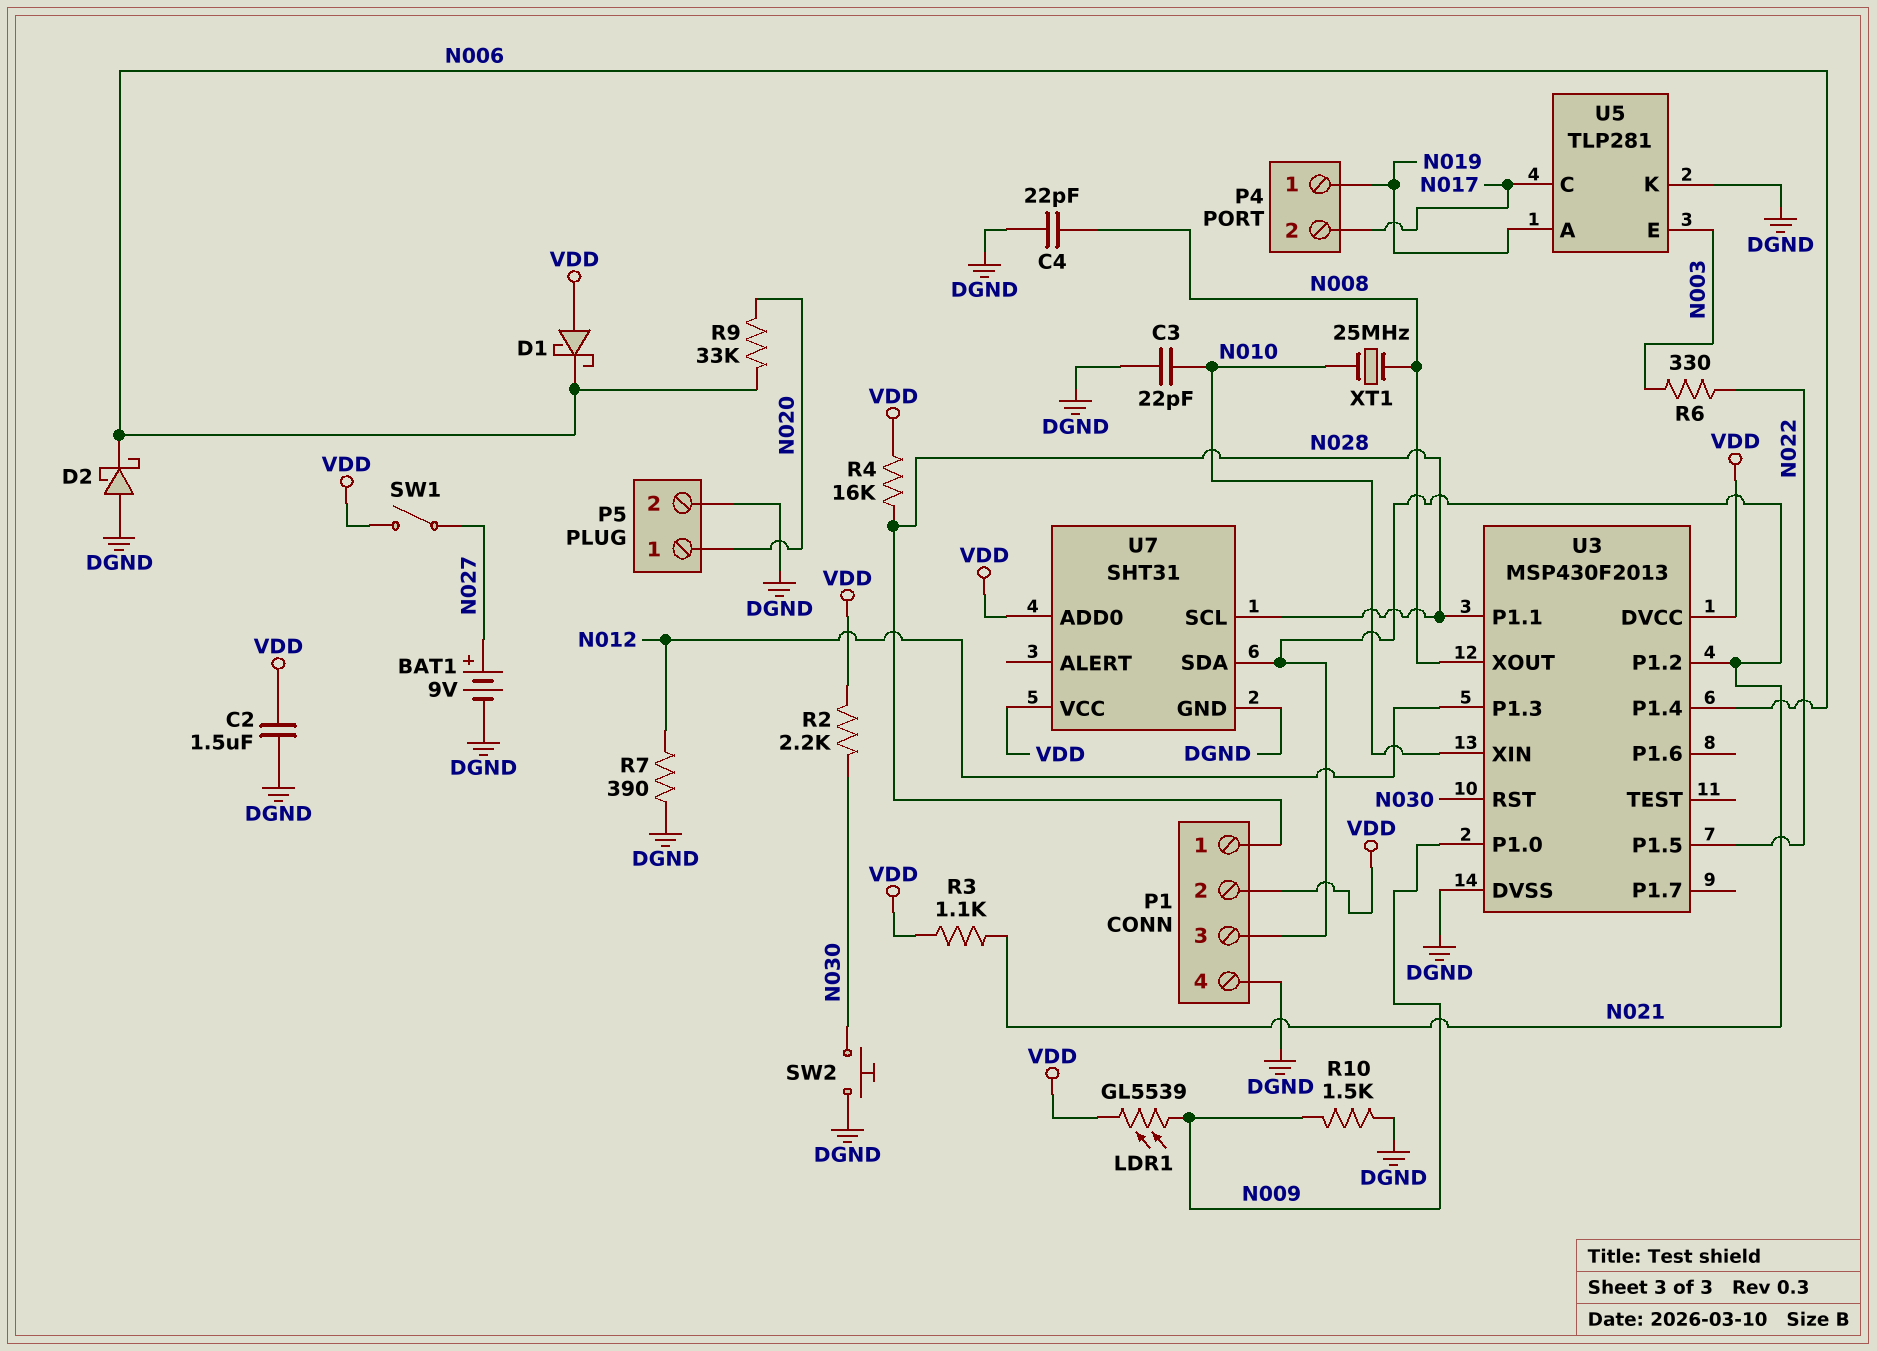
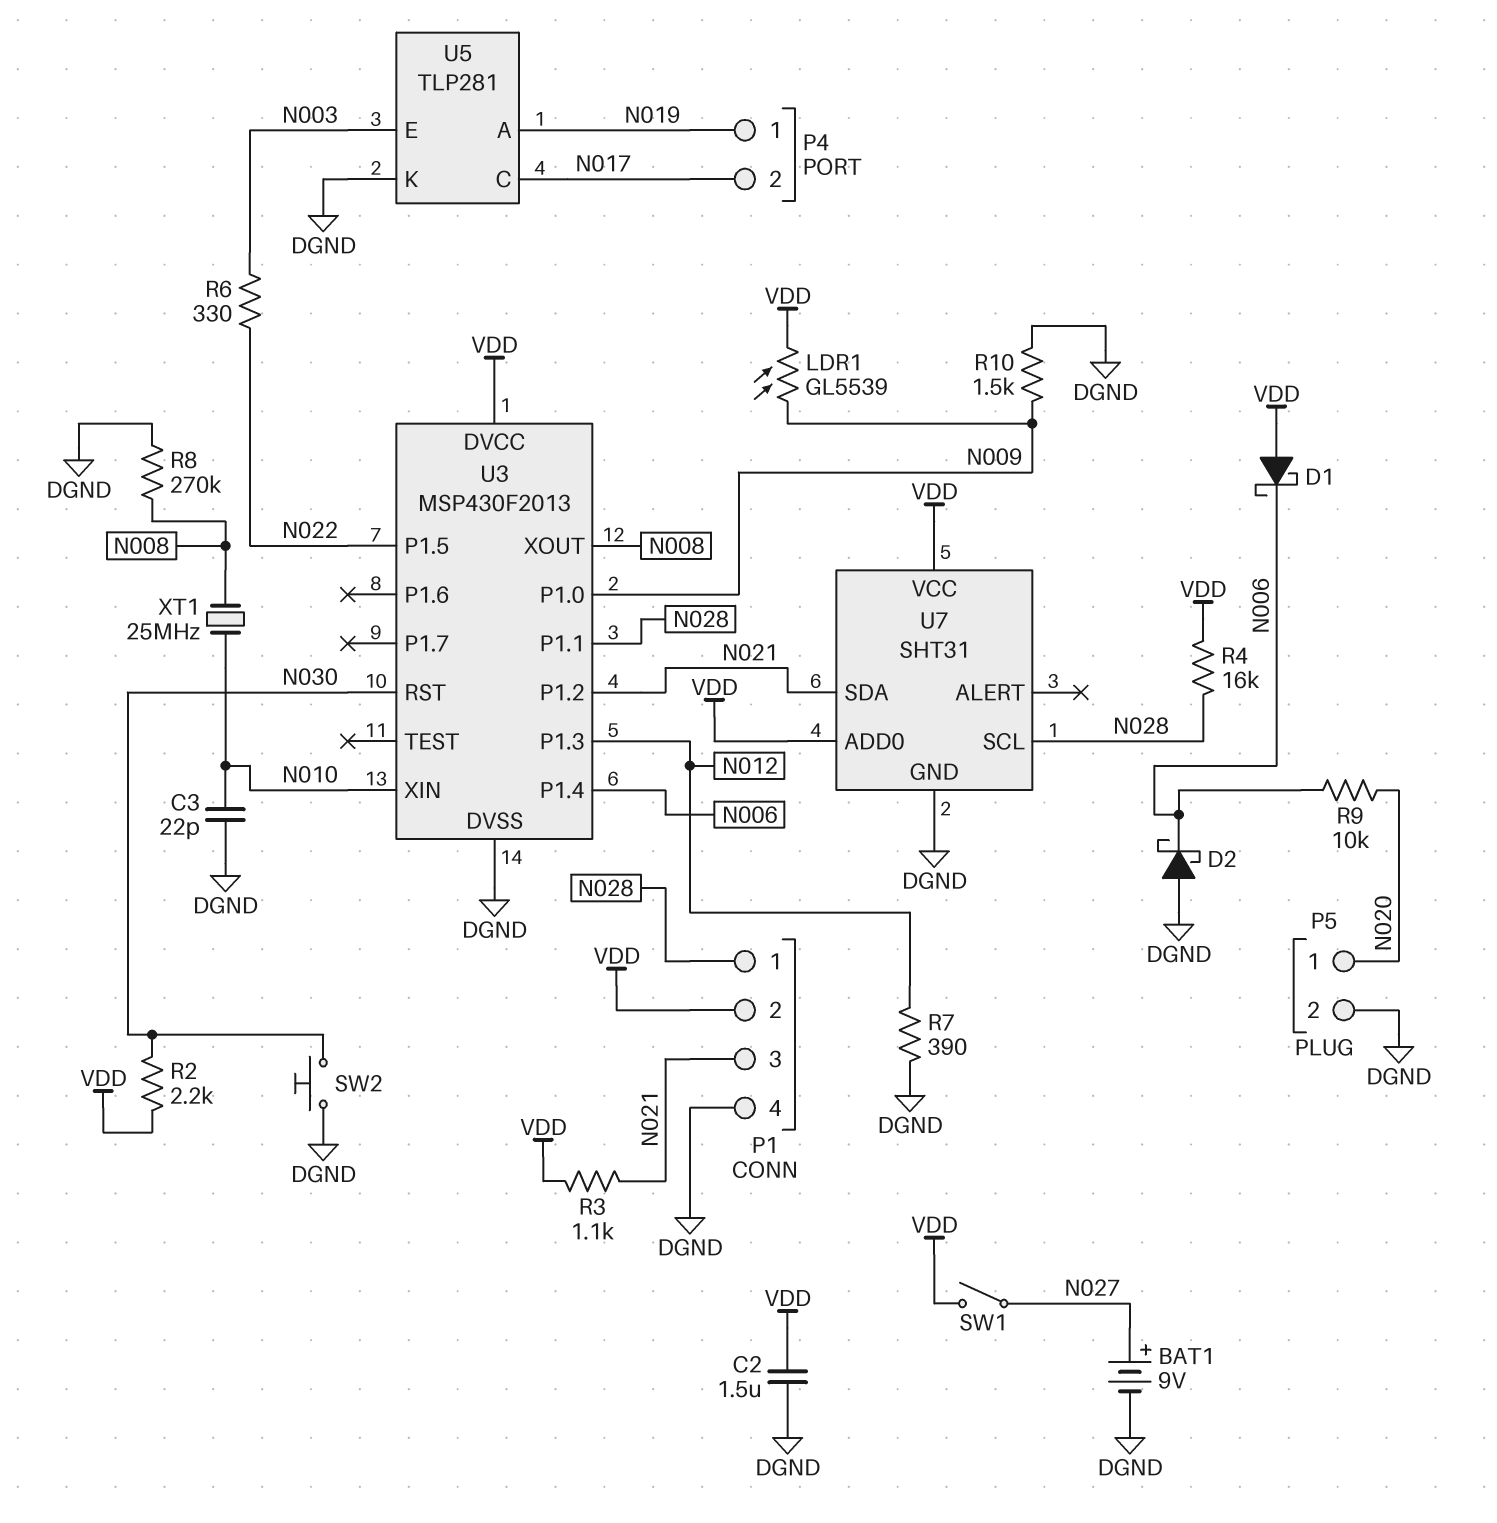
C4: 22pF (DGND, N008) -> none
R8: none -> 270k (DGND, N008)
R9: 33k (N006, N020) -> 10k (N006, N020)

